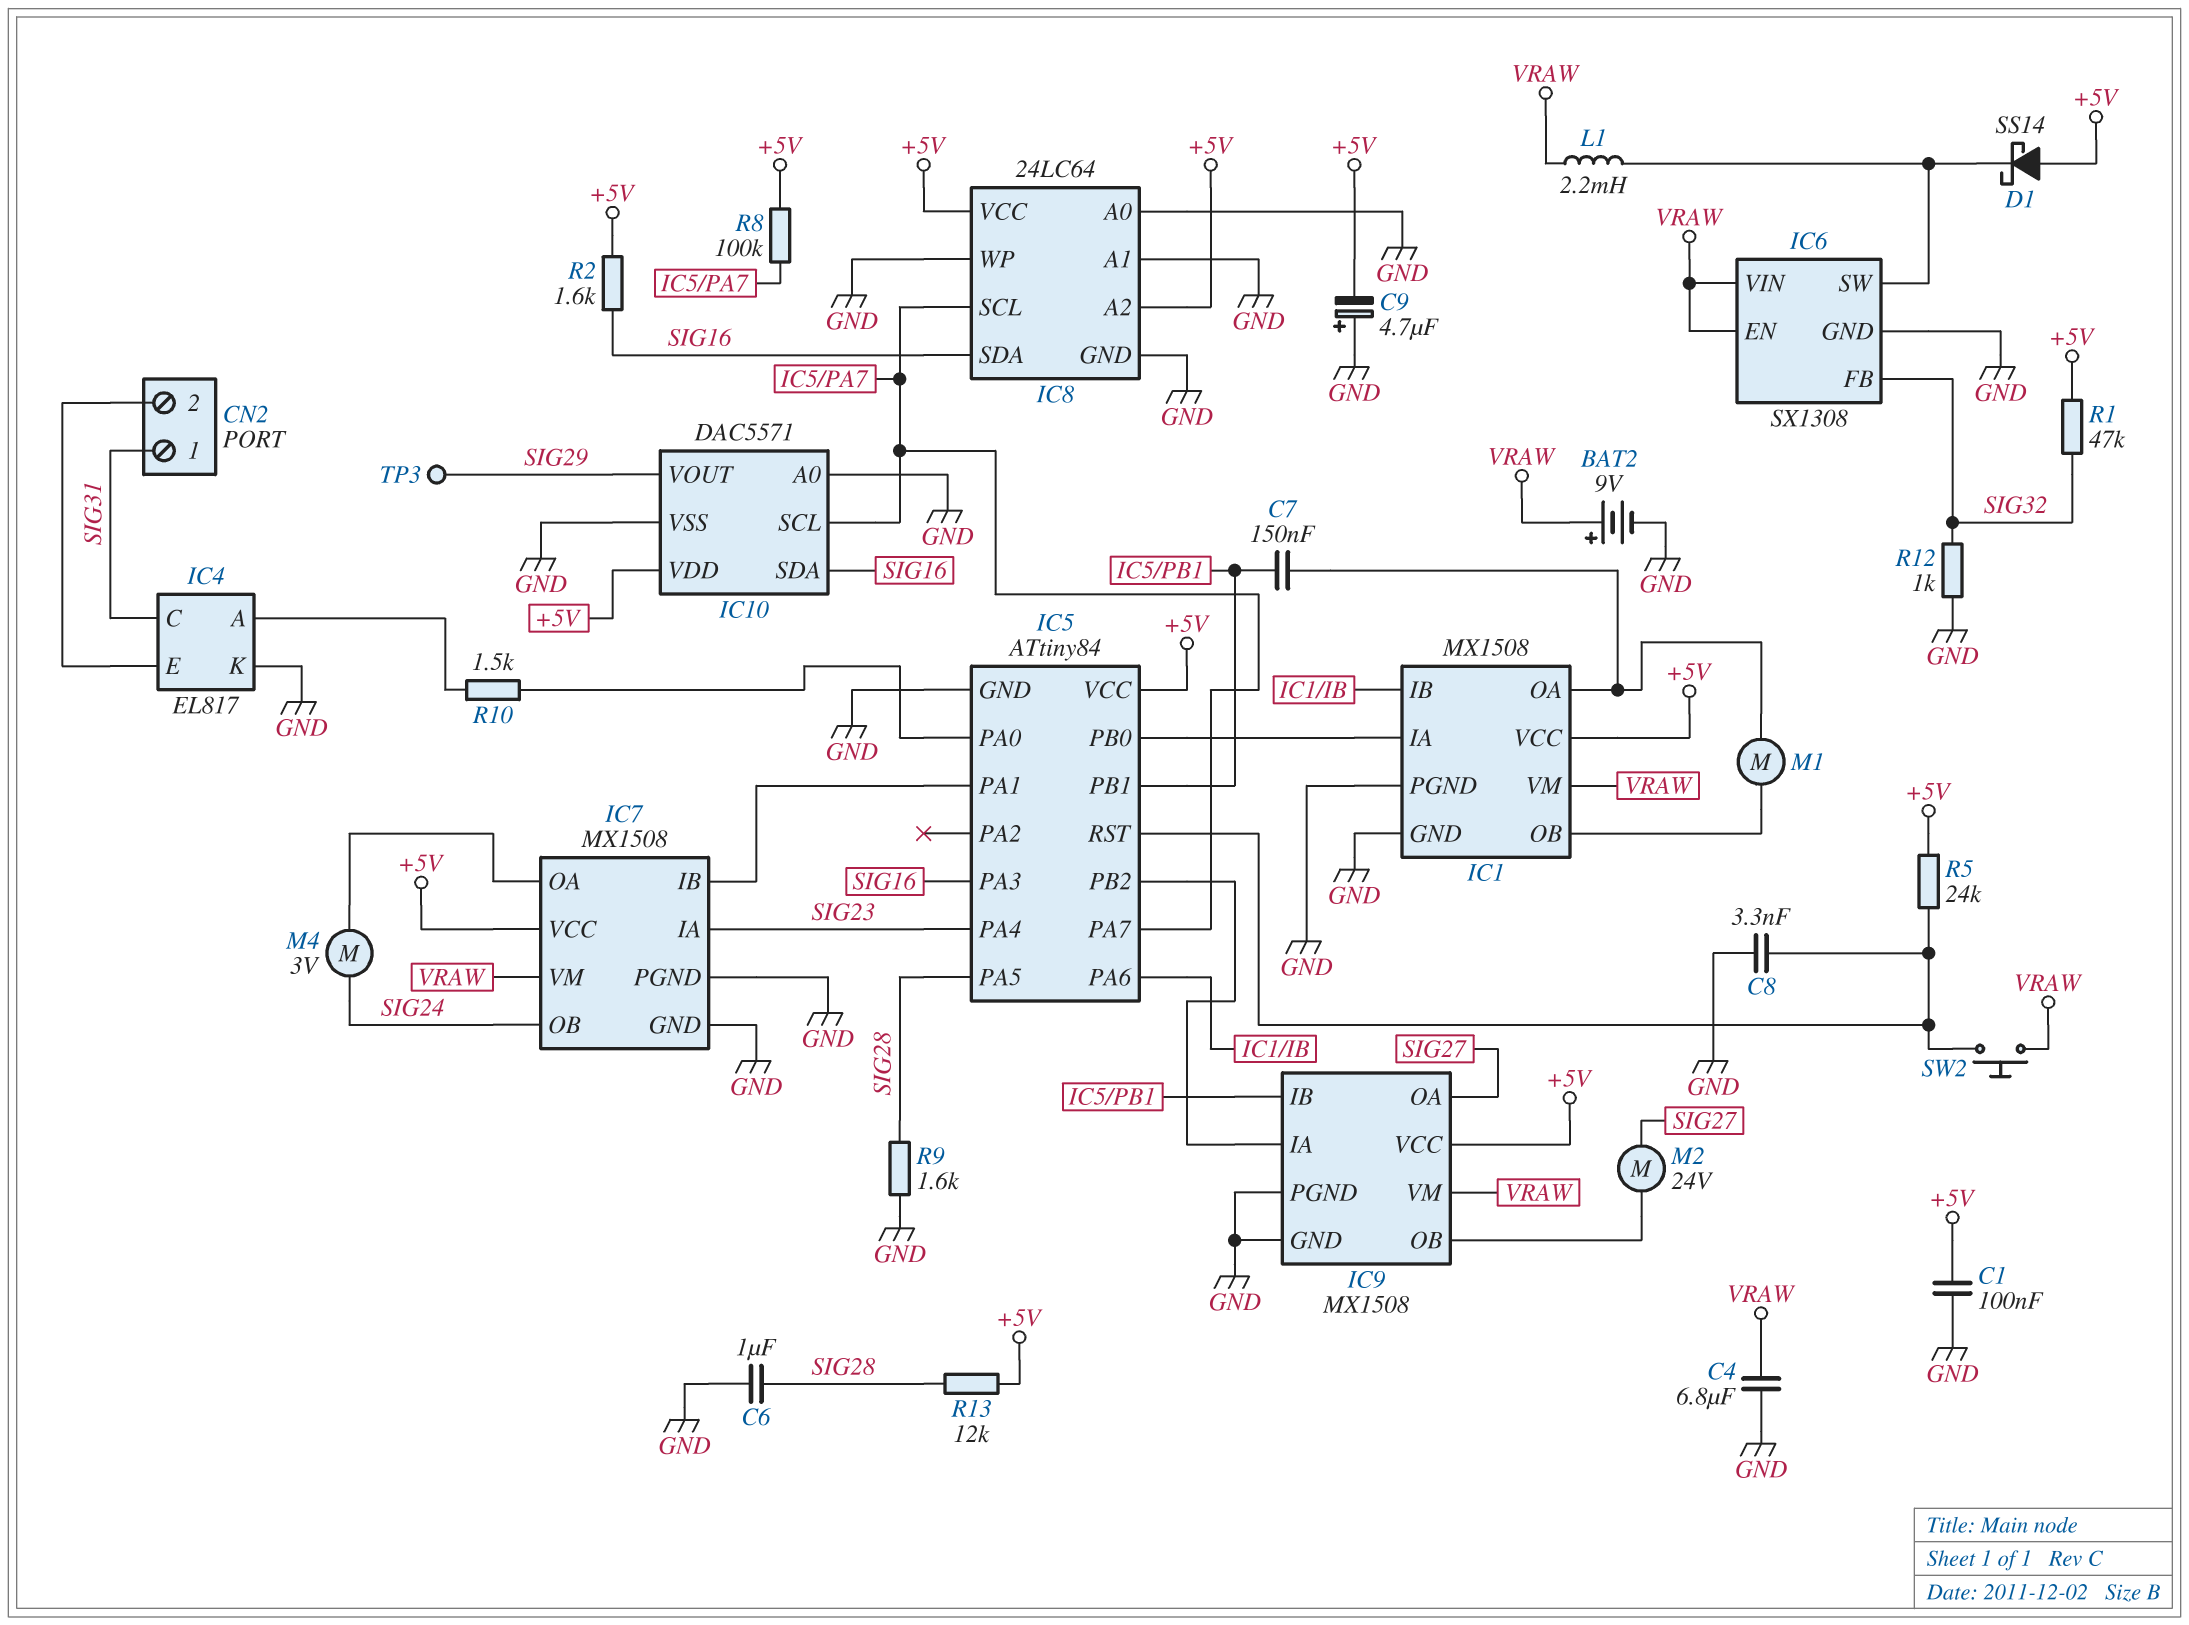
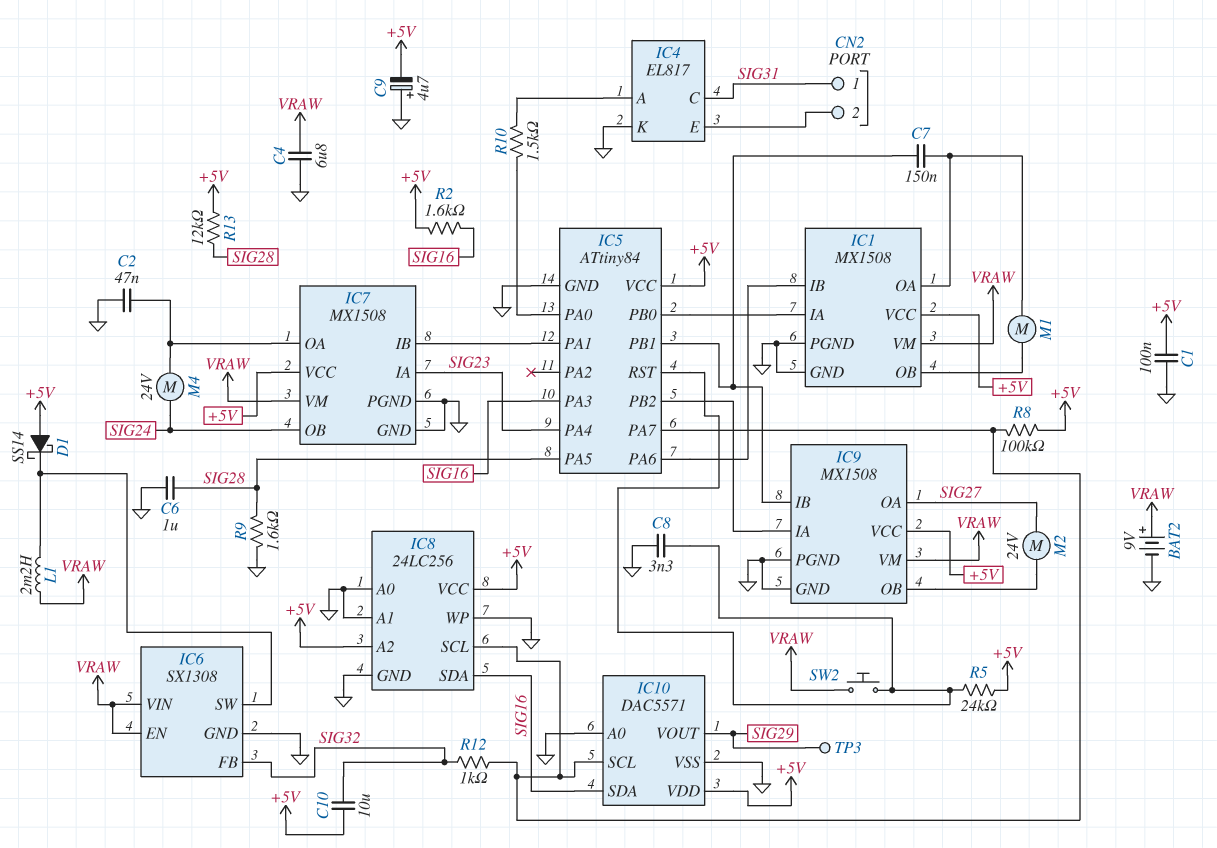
C2: none -> 47nF (GND, IC7/OA)
C10: none -> 10uF (+5V, SIG32)
IC8: 24LC64 -> 24LC256
M4: motor 3V (IC7/OA, SIG24) -> motor 24V (IC7/OA, SIG24)
R1: 47k (+5V, SIG32) -> none
R12: 1k (GND, SIG32) -> 1k (IC5/PA7, SIG32)

